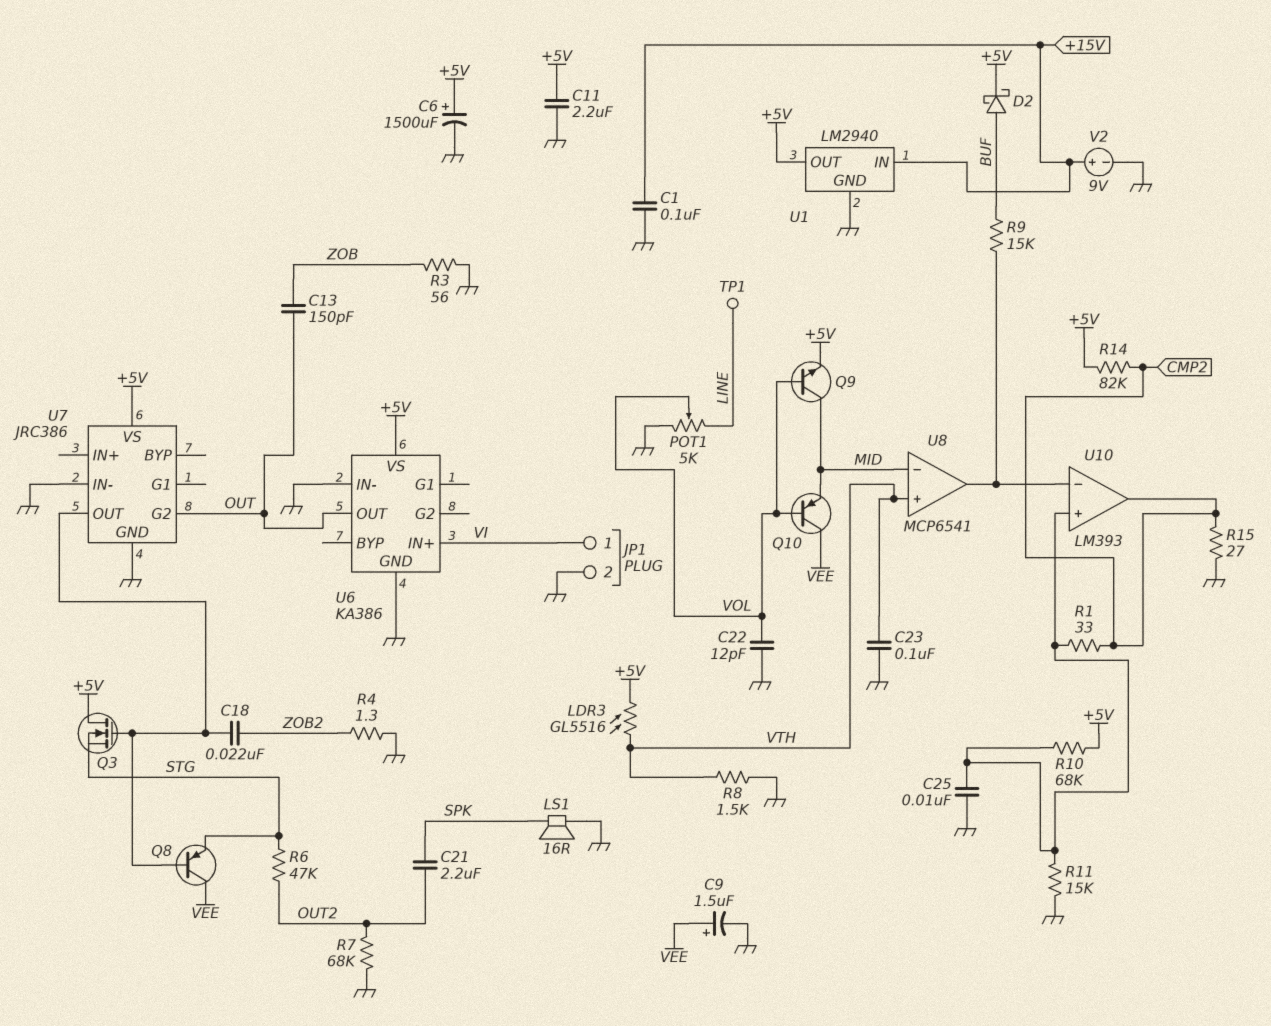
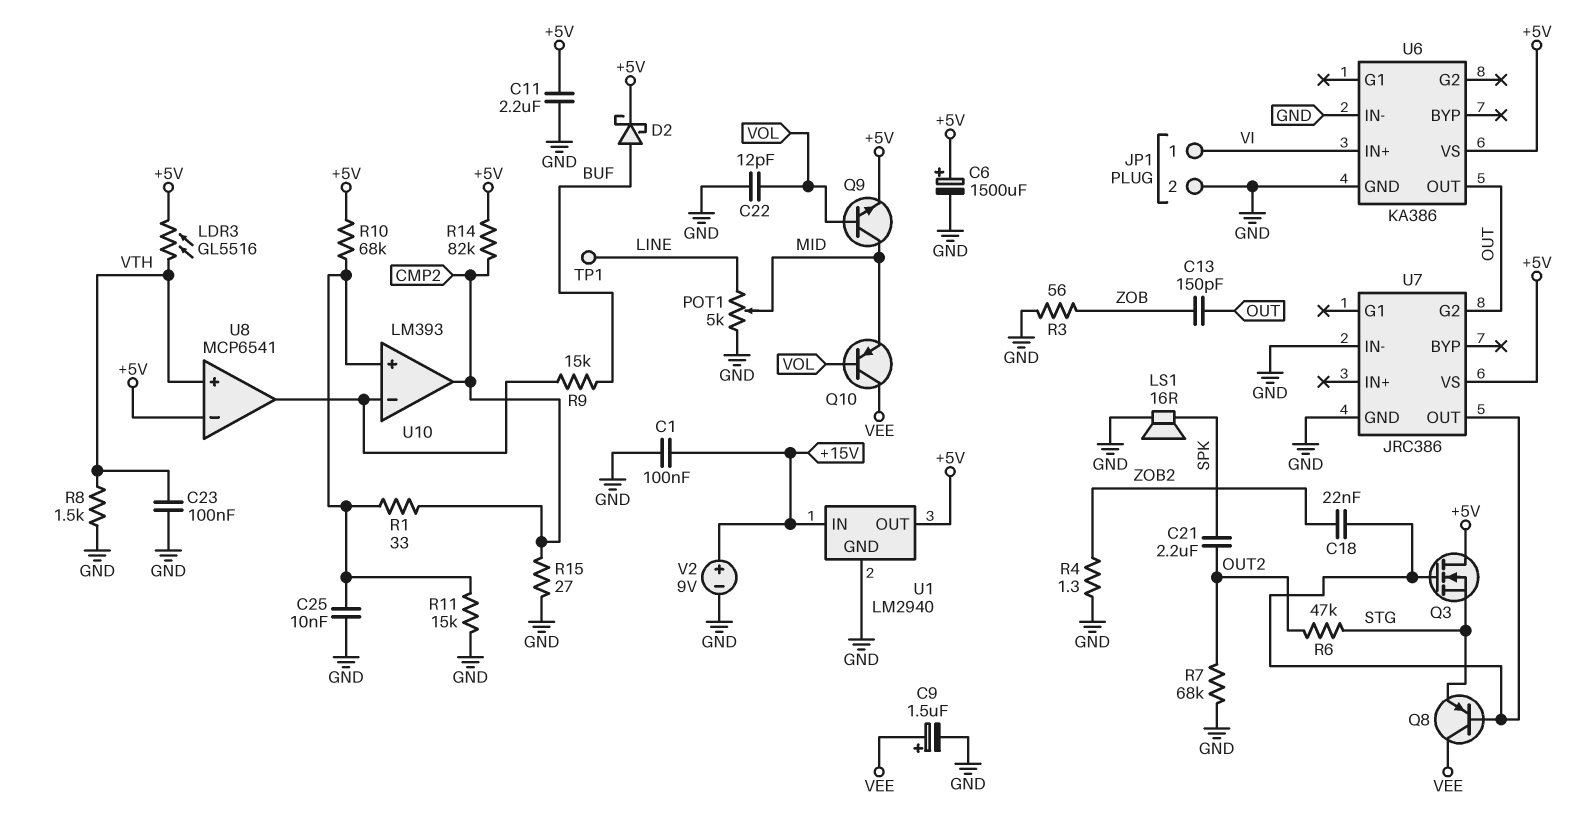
POT1: 5k (GND, LINE, wiper VOL) -> 5k (GND, LINE, wiper MID)
U8 pin in-: MID -> +5V

